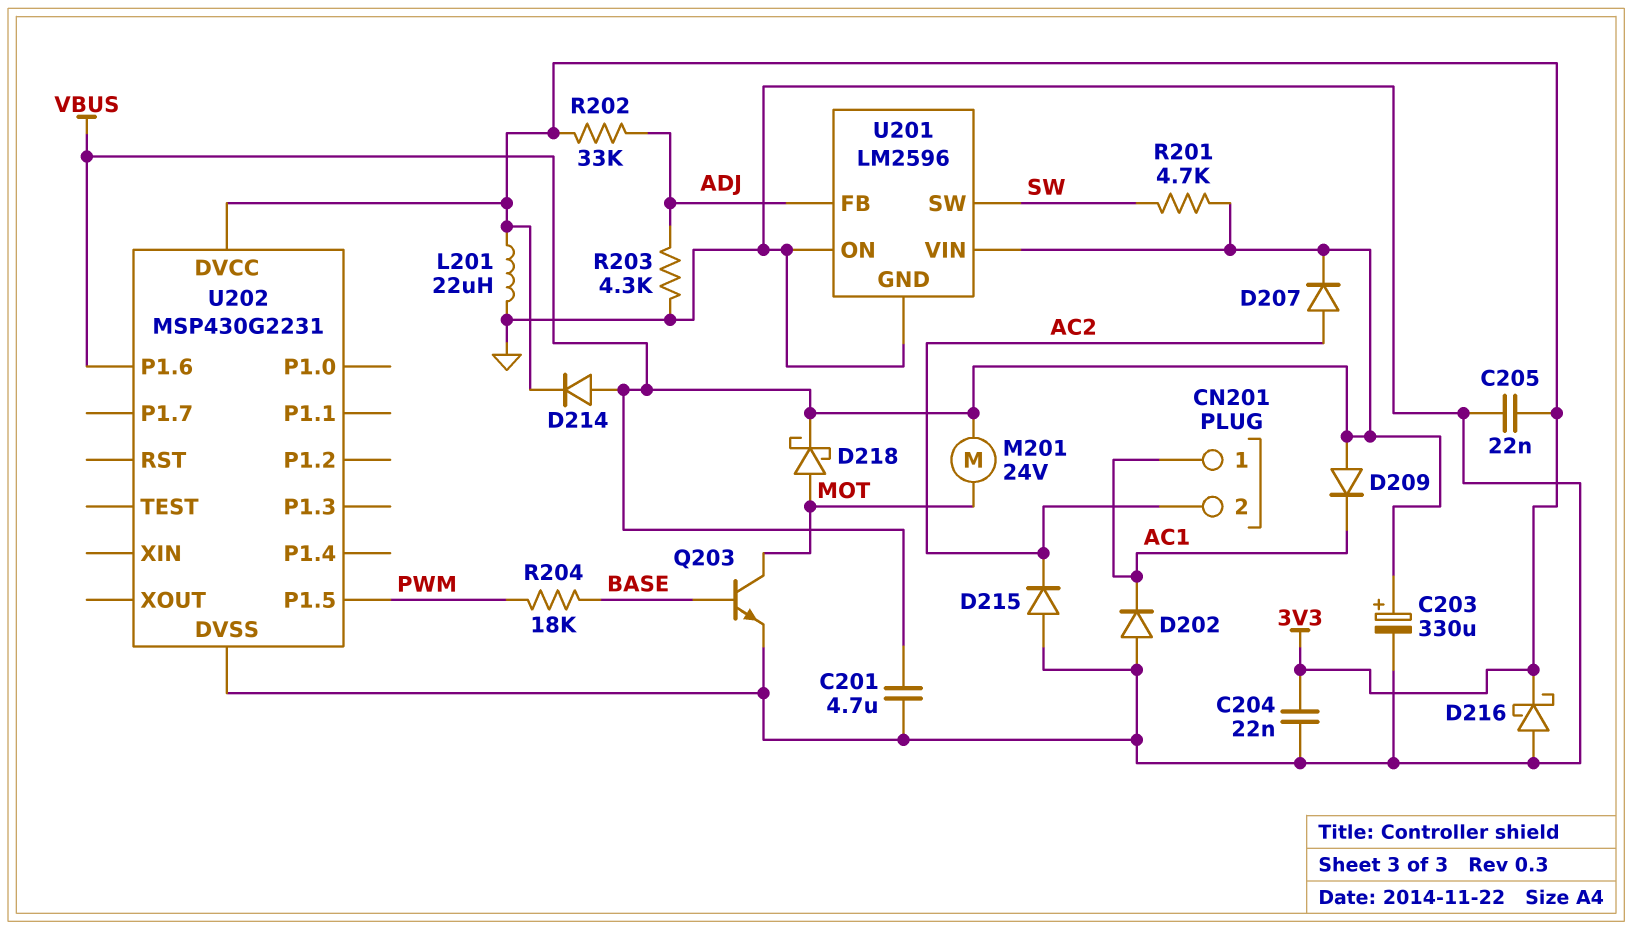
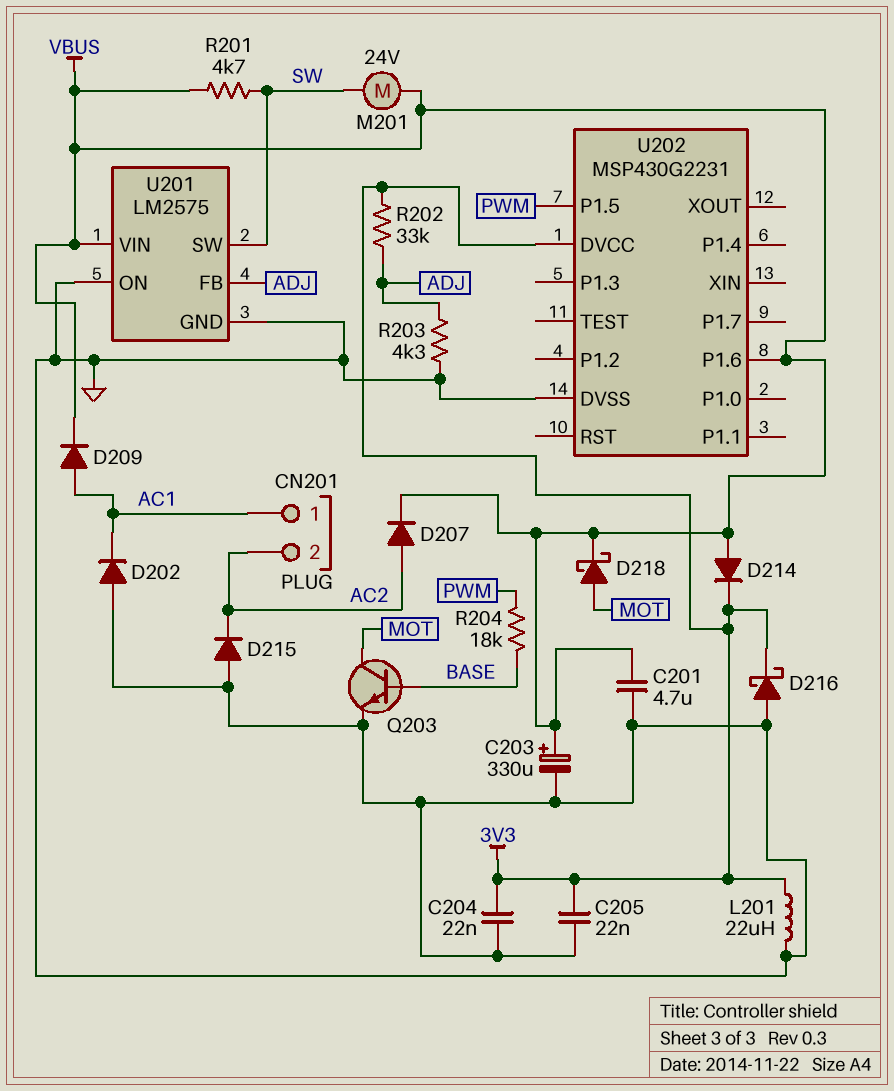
D209: diode (A VBUS, K AC1) -> diode (A AC1, K VBUS)
M201: motor 24V (MOT, VBUS) -> motor 24V (SW, VBUS)
U201: LM2596 -> LM2575

